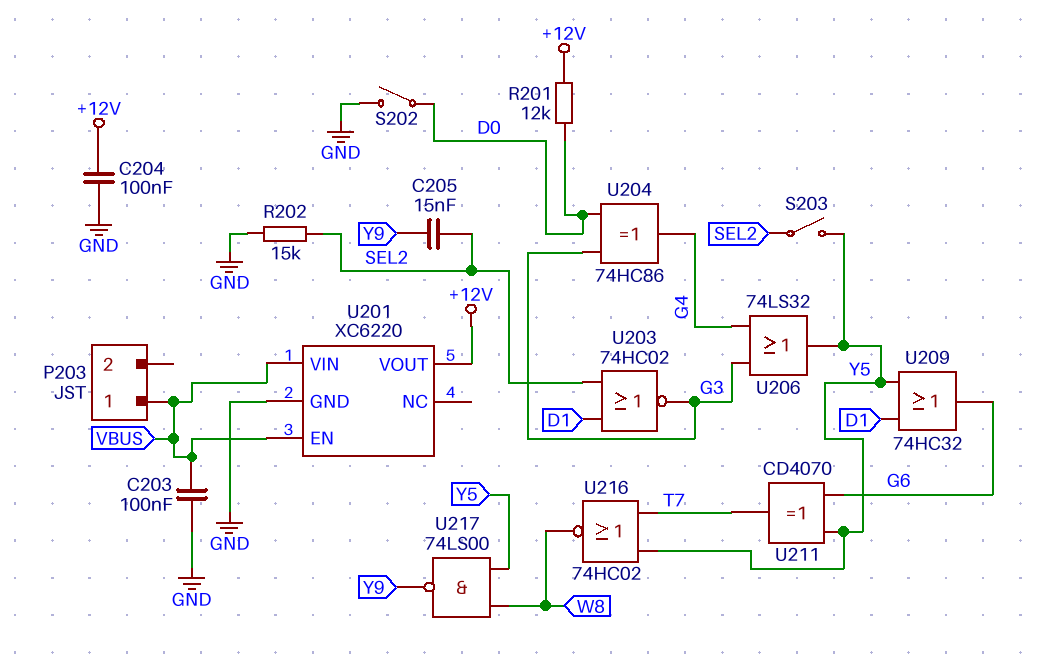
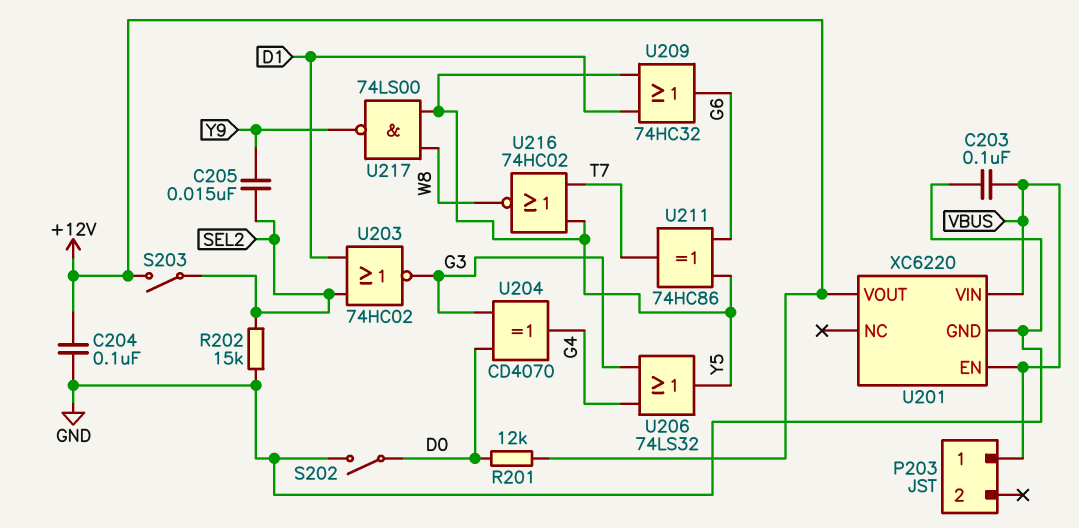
S203: switch (SEL2, Y5) -> switch (+12V, SEL2)
U204: XOR 74HC86 (in D0, in G3, out G4) -> XOR CD4070 (in D0, in G3, out G4)
U211: XOR CD4070 (in G6, in Y5, out T7) -> XOR 74HC86 (in G6, in Y5, out T7)

